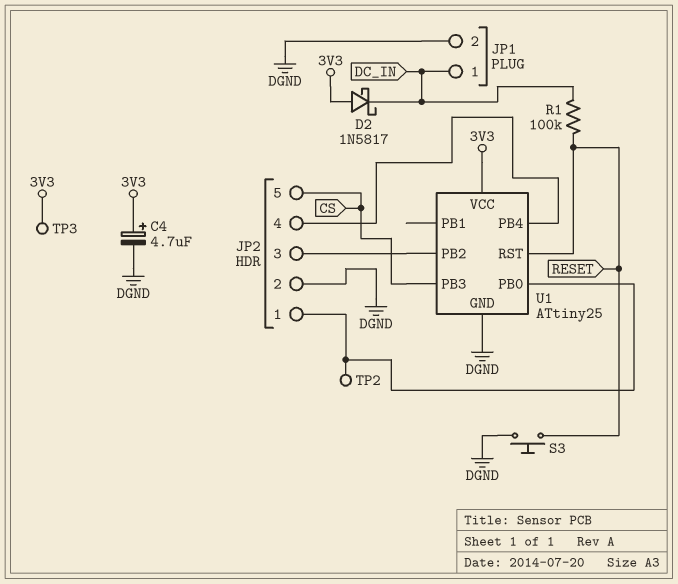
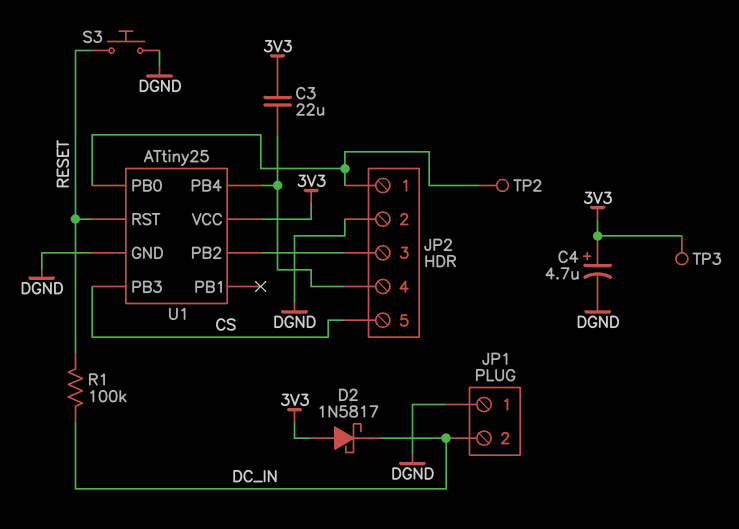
C3: none -> 22uF (3V3, JP2/4)
JP1 pin 1: DC_IN -> DGND
JP1 pin 2: DGND -> DC_IN

